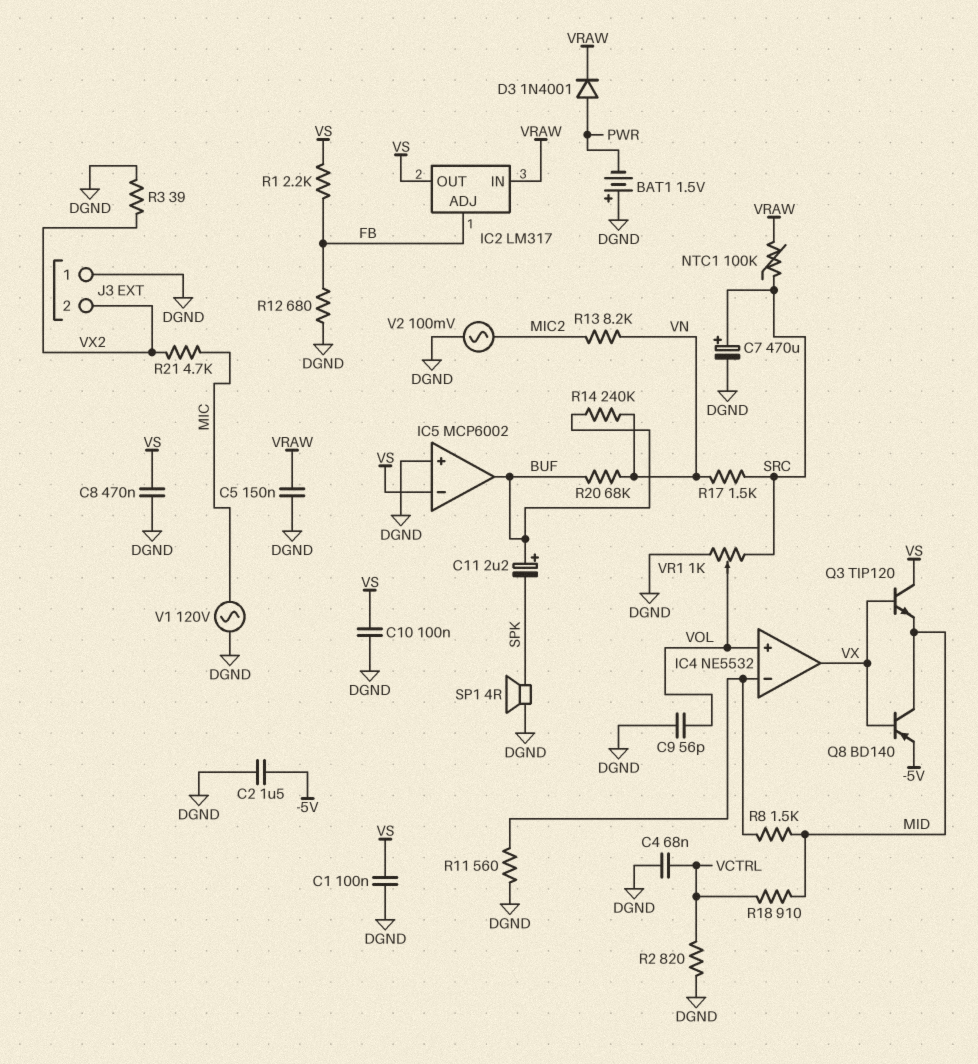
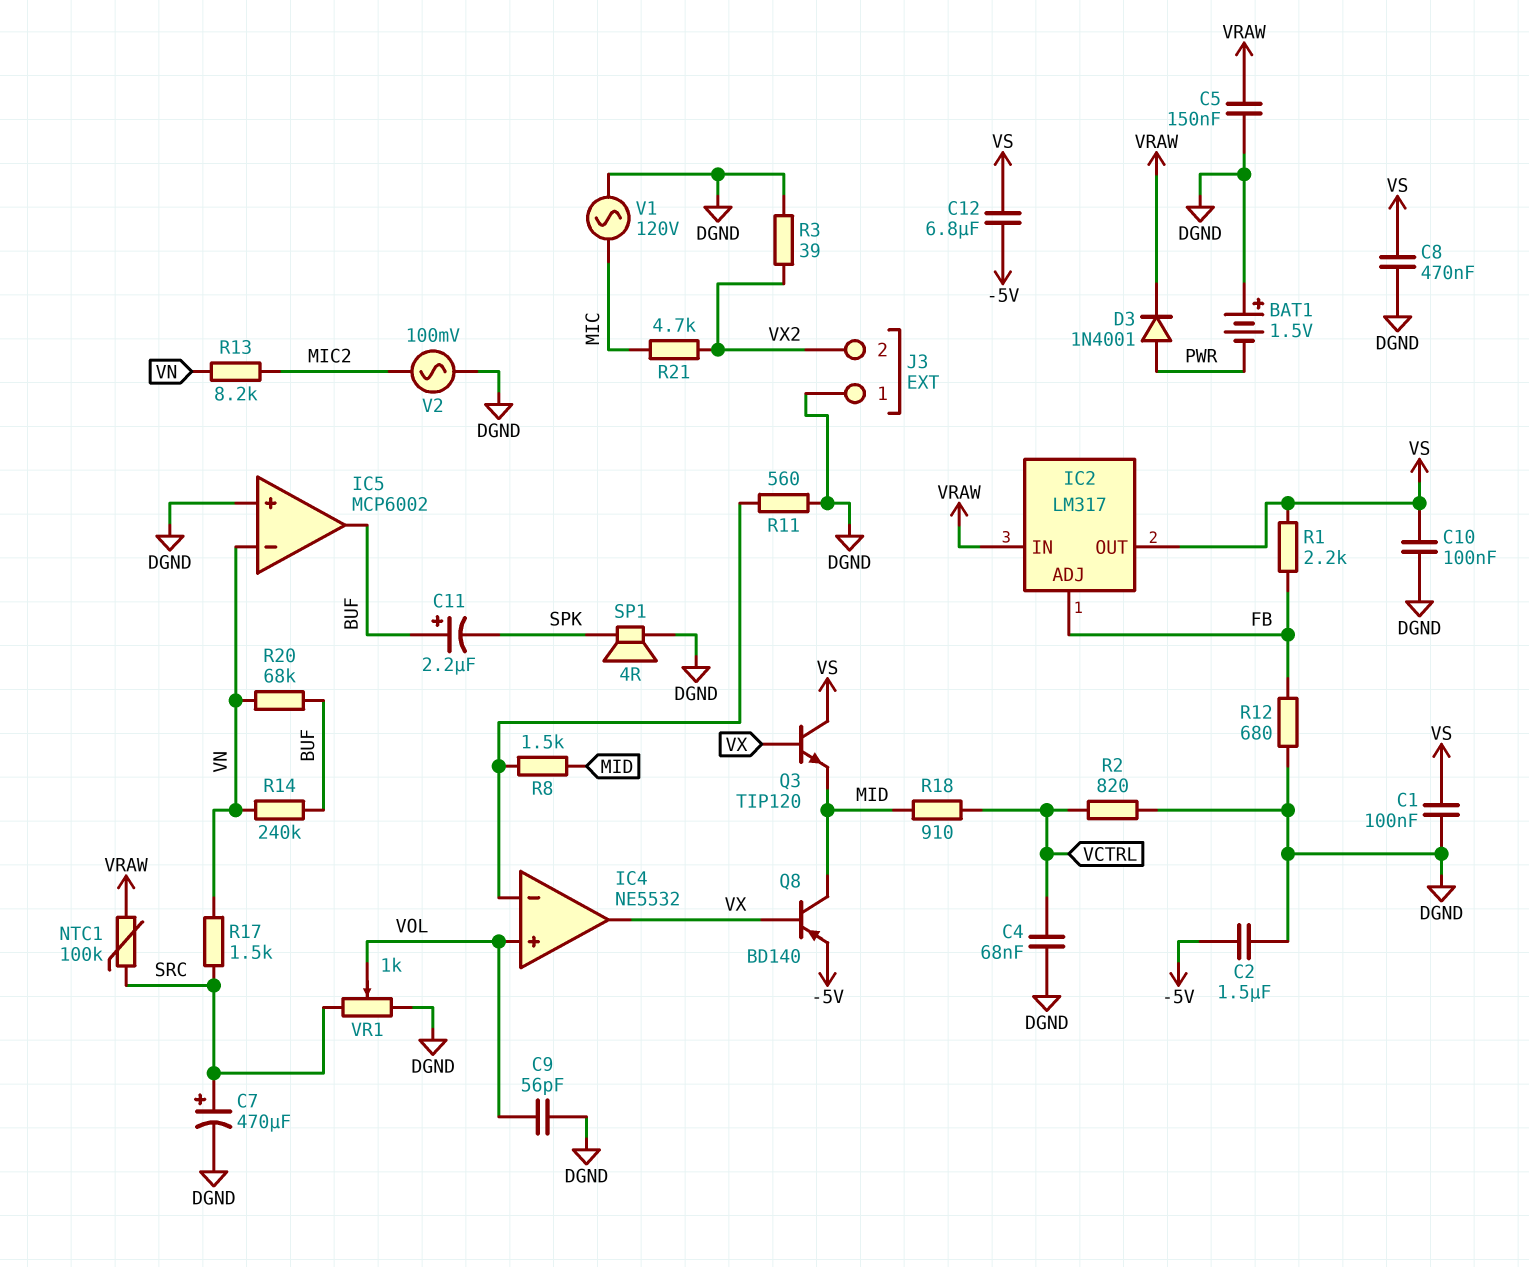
C12: none -> 6.8uF (-5V, VS)
IC5 pin in-: VS -> VN

